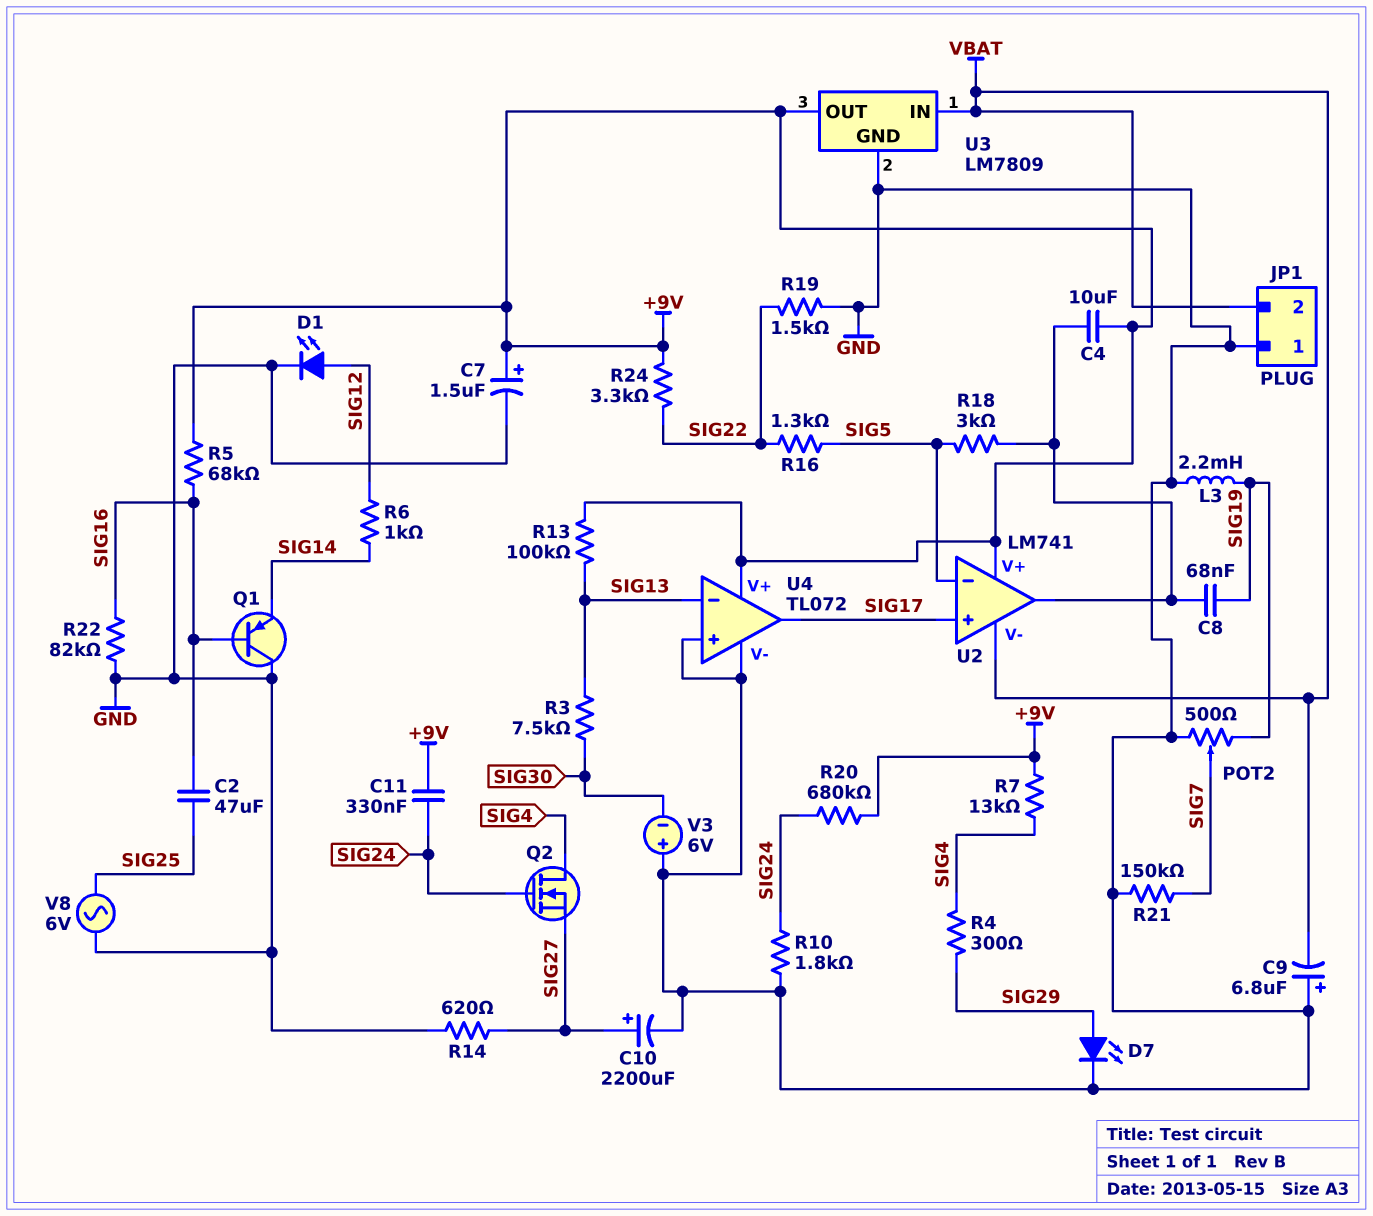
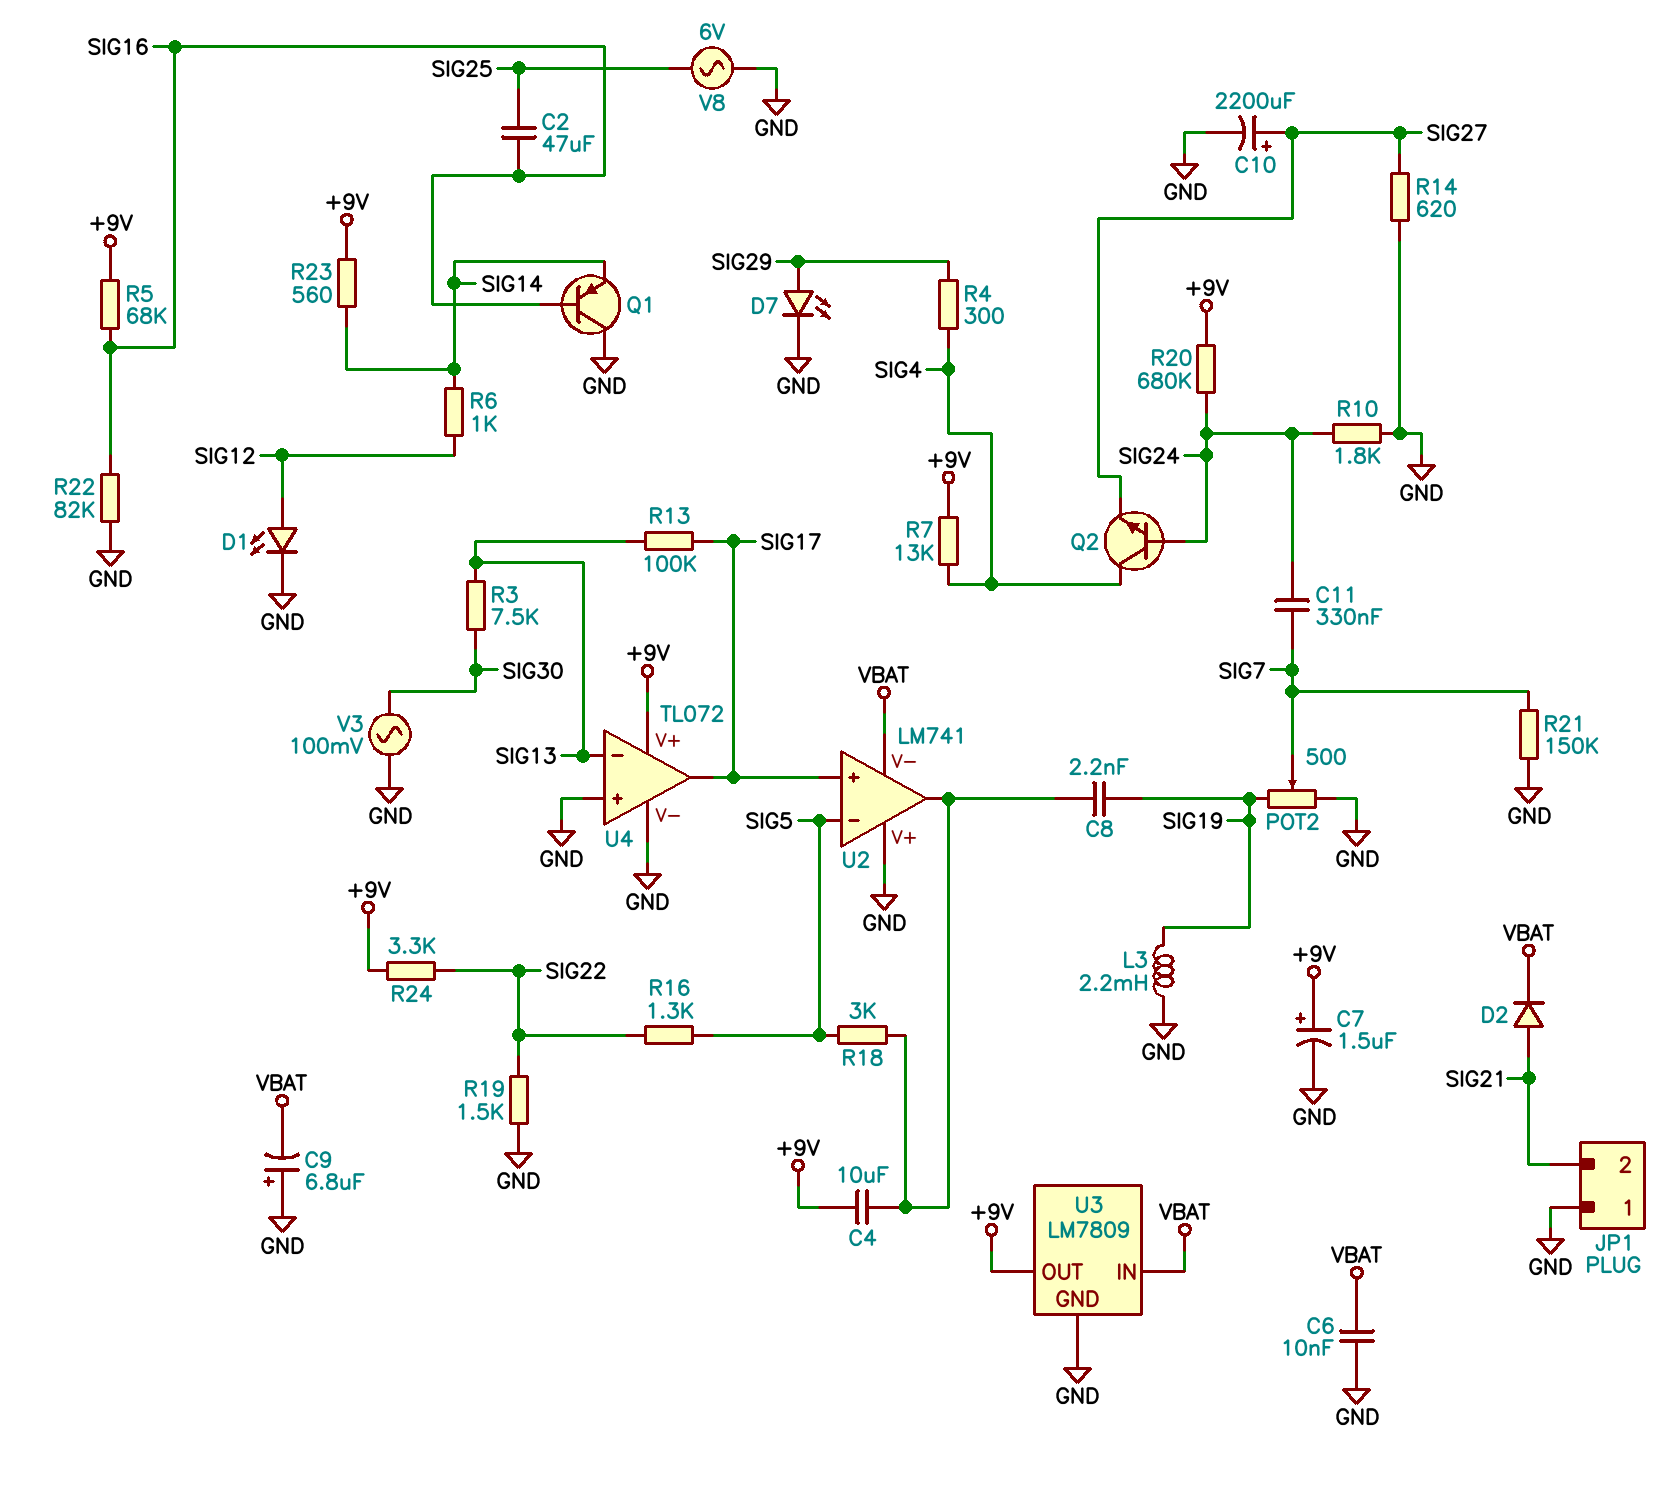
C6: none -> 10nF (GND, VBAT)
C8: 68nF (SIG19, U2/out) -> 2.2nF (SIG19, U2/out)
C11: 330nF (+9V, SIG24) -> 330nF (SIG7, SIG24)
D2: none -> diode (A SIG21, K VBAT)
JP1 pin 2: VBAT -> SIG21
Q2: NMOS (G SIG24, D SIG4, S SIG27) -> NPN (B SIG24, C SIG4, E SIG27)
R13: 100k (+9V, SIG13) -> 100k (SIG13, SIG17)
R23: none -> 560 (+9V, SIG14)
U2 pin V+: +9V -> GND
V3: 6V (plus GND, minus SIG30) -> AC 100mV (GND, SIG30)

